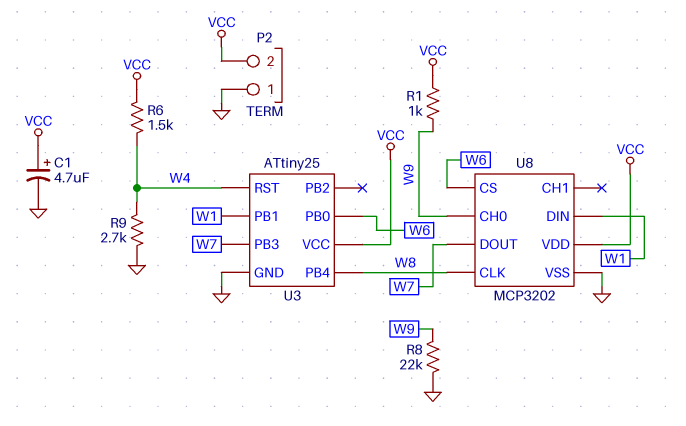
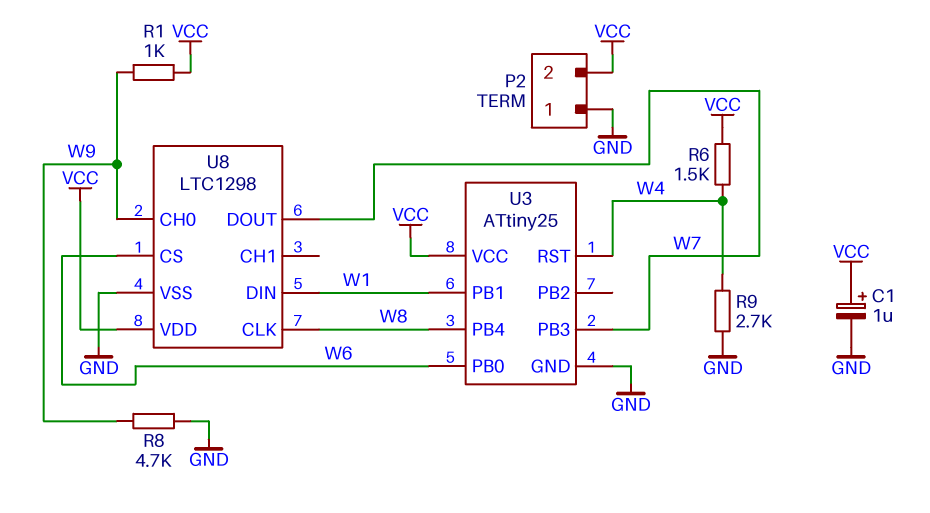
C1: 4.7uF (plus VCC, minus GND) -> 1uF (plus VCC, minus GND)
R8: 22k (GND, W9) -> 4.7k (GND, W9)
U8: MCP3202 -> LTC1298

